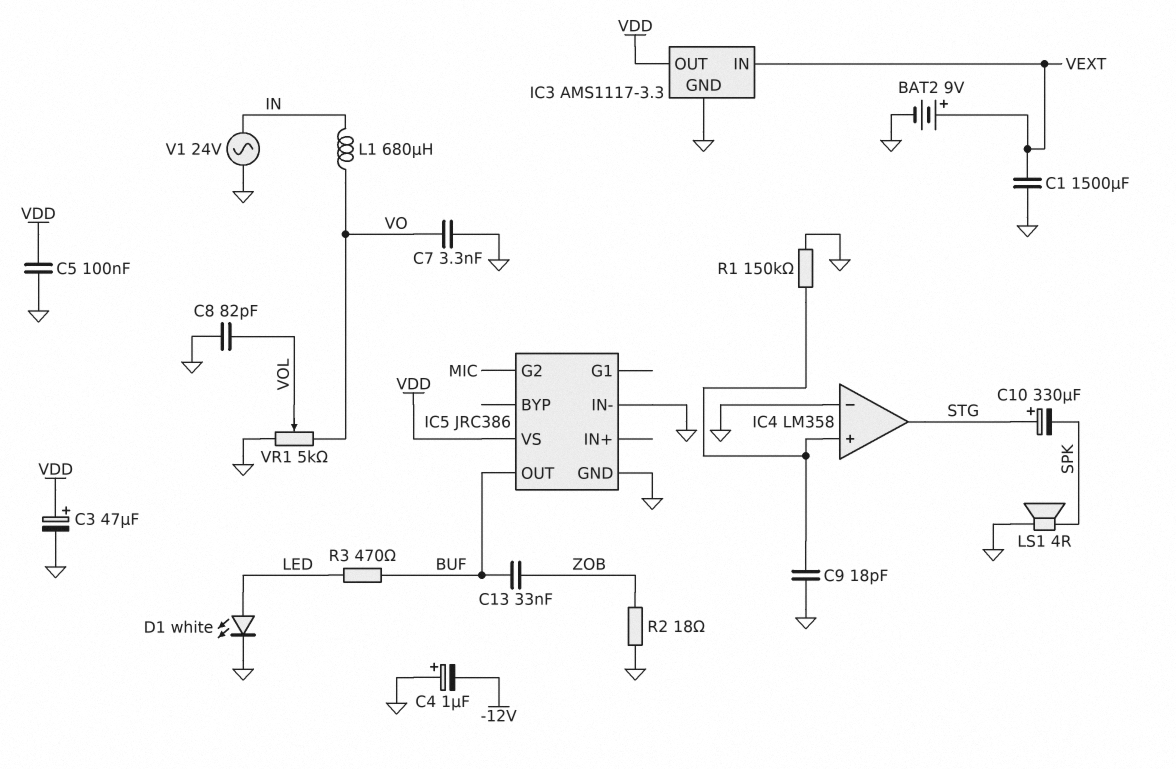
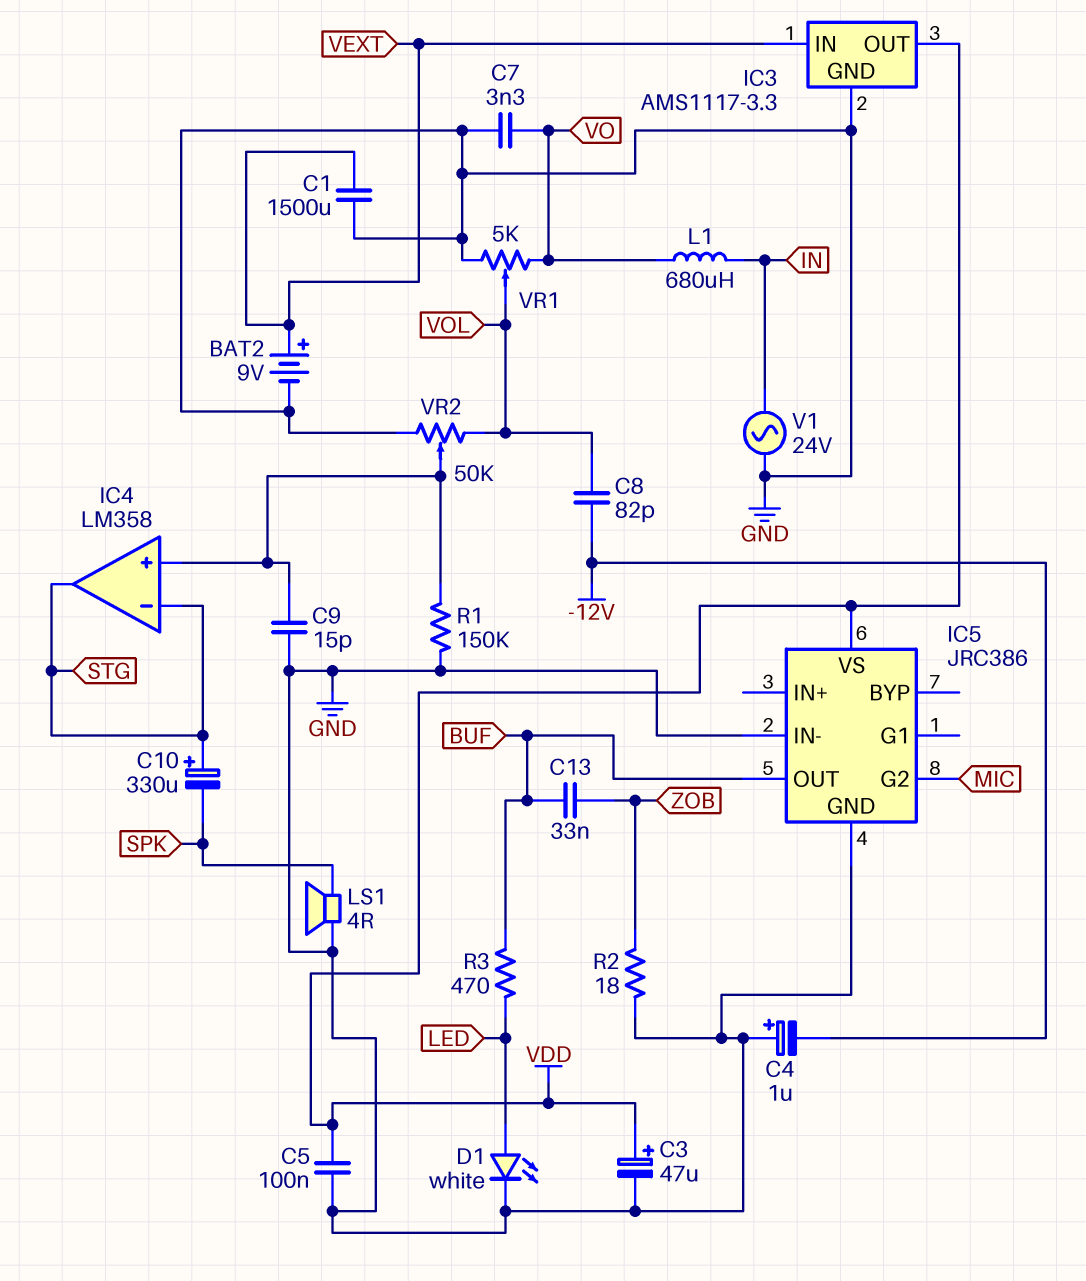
C8: 82pF (GND, VOL) -> 82pF (-12V, VOL)
C9: 18pF (GND, IC4/in+) -> 15pF (GND, IC4/in+)
IC4 pin in-: GND -> STG
VR2: none -> 50k (GND, VOL, wiper IC4/in+)

